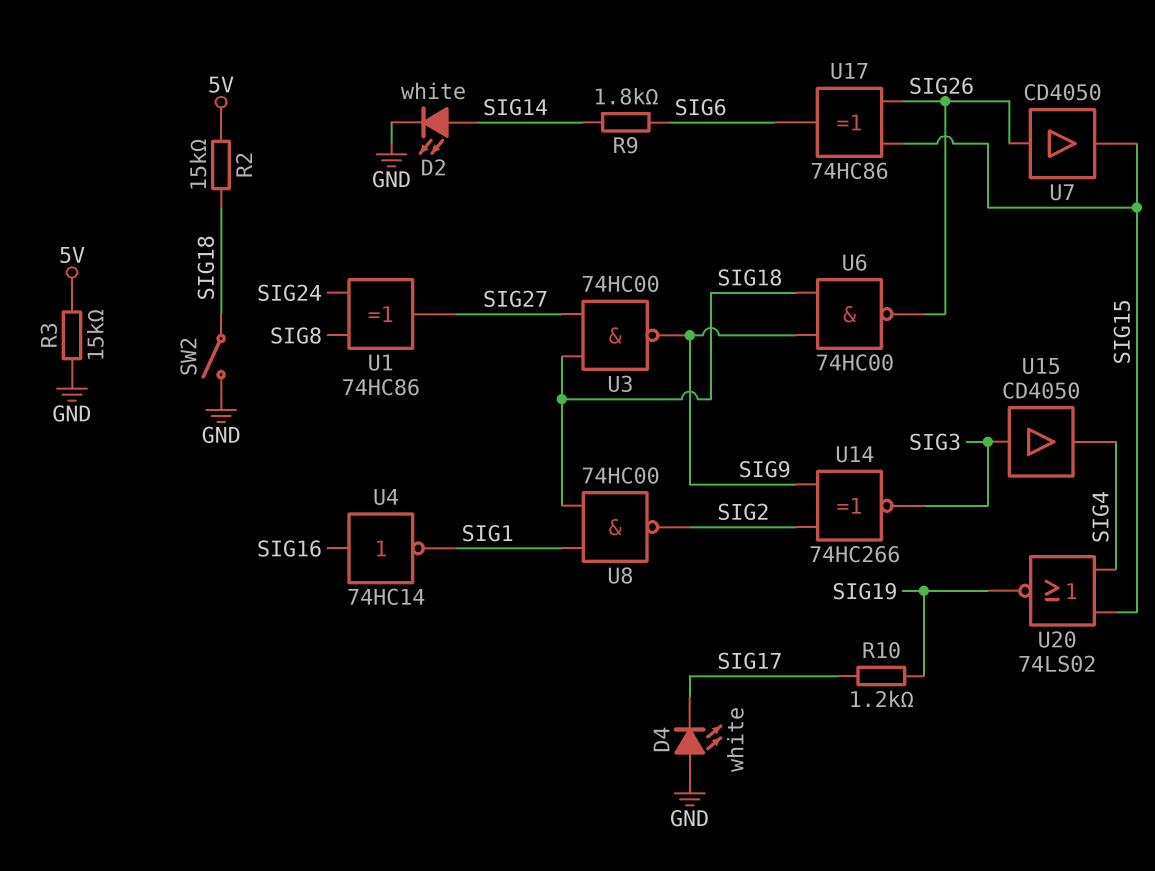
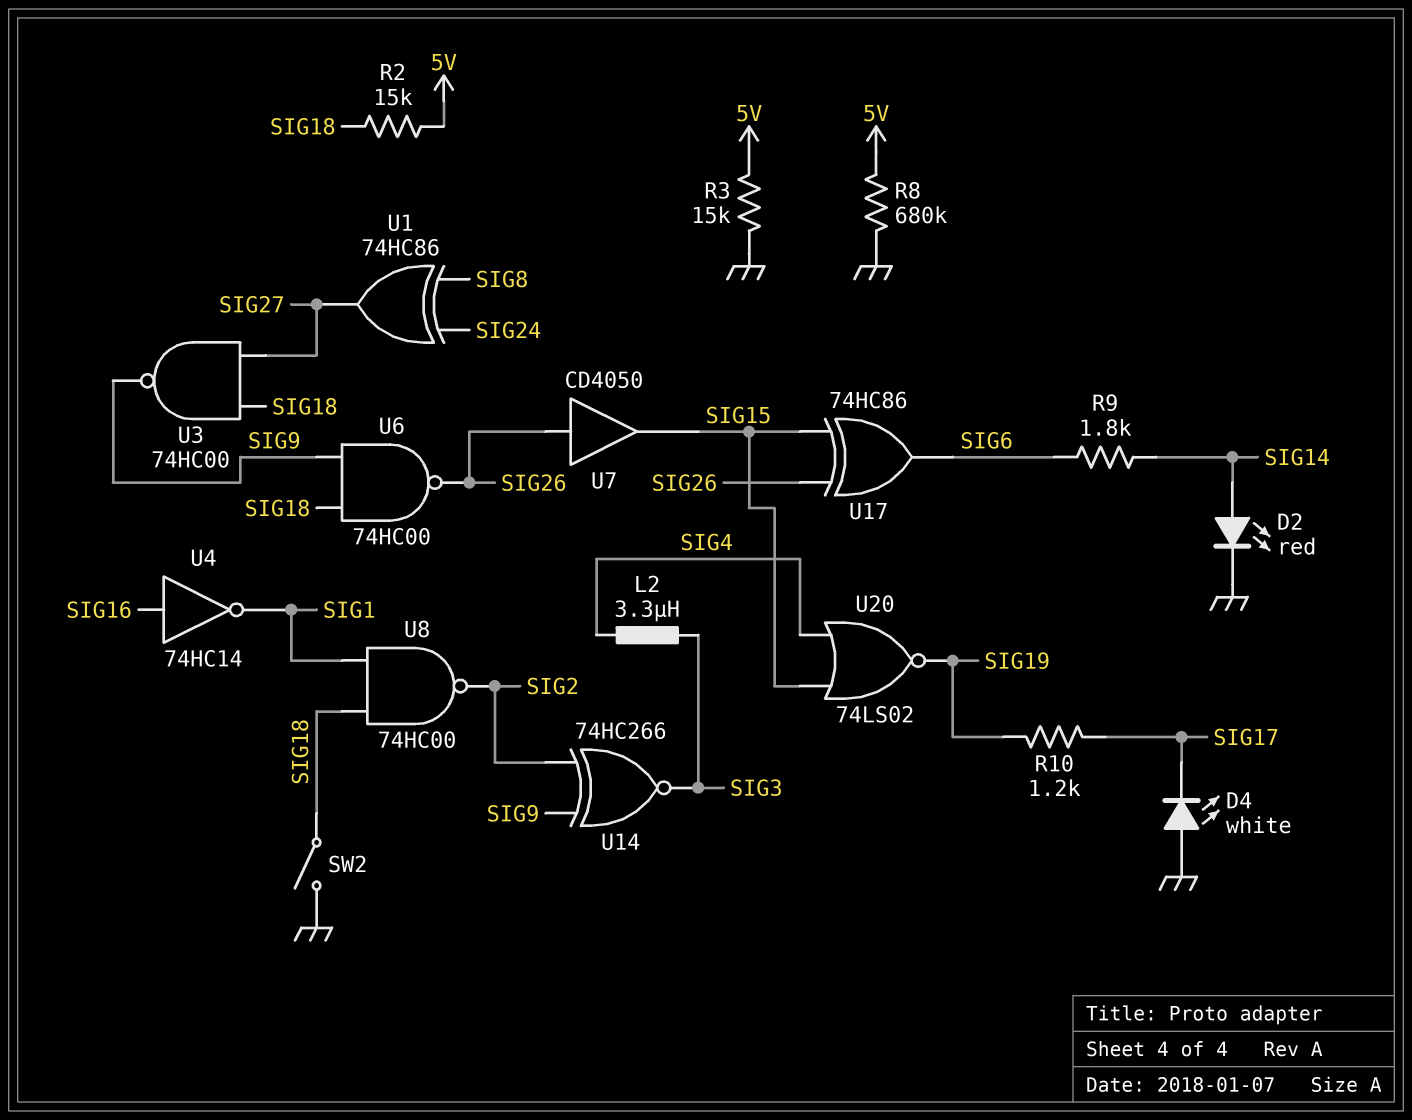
D2: LED white (A SIG14, K GND) -> LED red (A SIG14, K GND)
L2: none -> 3.3uH (SIG3, SIG4)
R8: none -> 680k (5V, GND)
U15: buffer CD4050 (in SIG3, out SIG4) -> none

